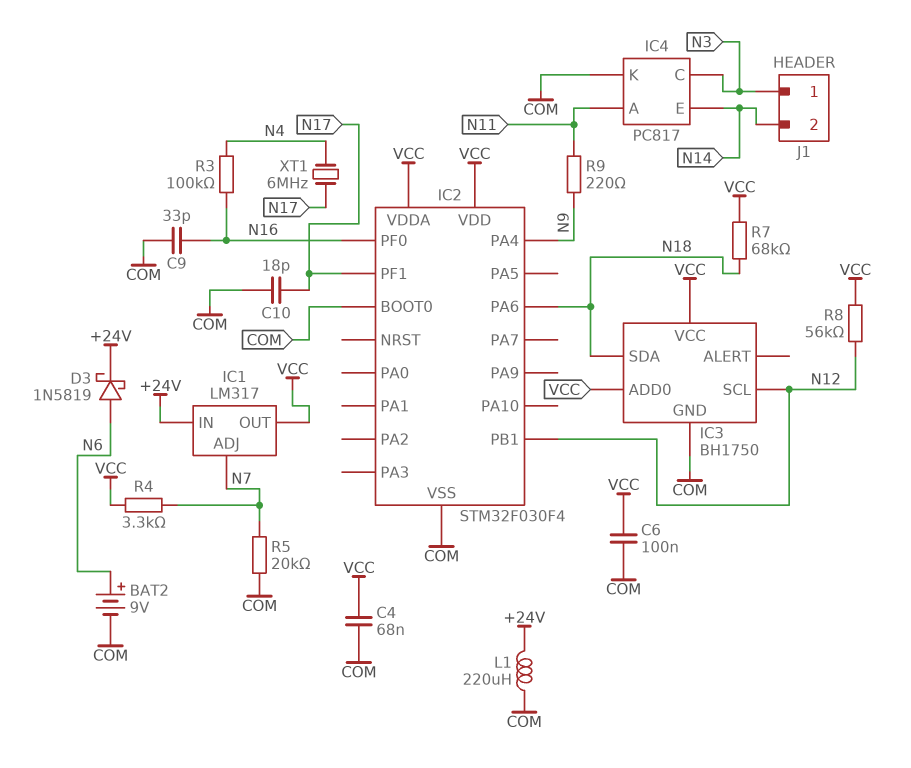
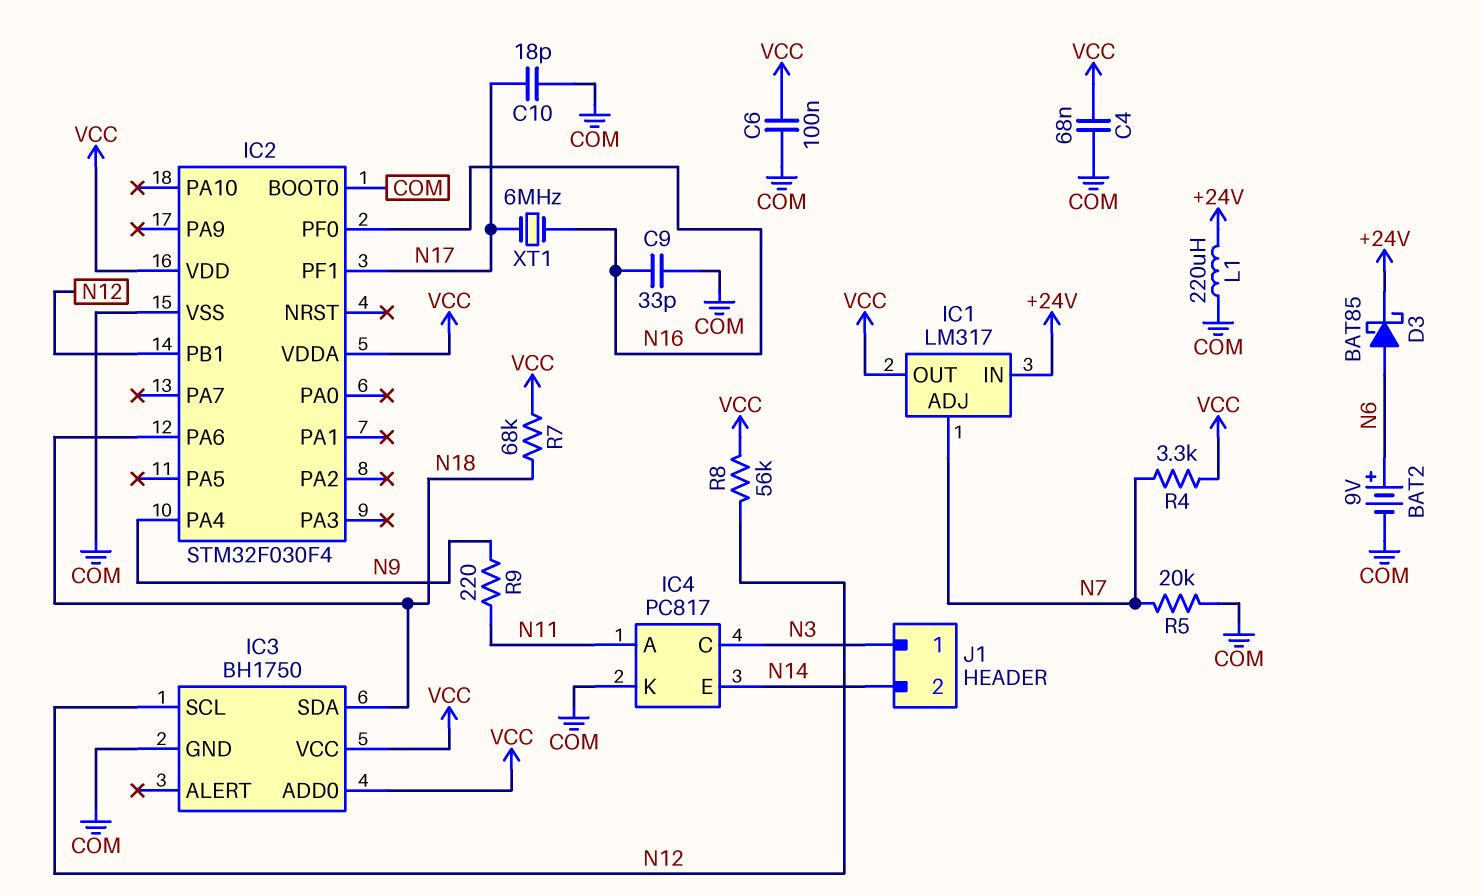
D3: schottky 1N5819 (A N6, K +24V) -> schottky BAT85 (A N6, K +24V)
R3: 100k (N4, N16) -> none
XT1: 6MHz (N4, N17) -> 6MHz (N16, N17)

